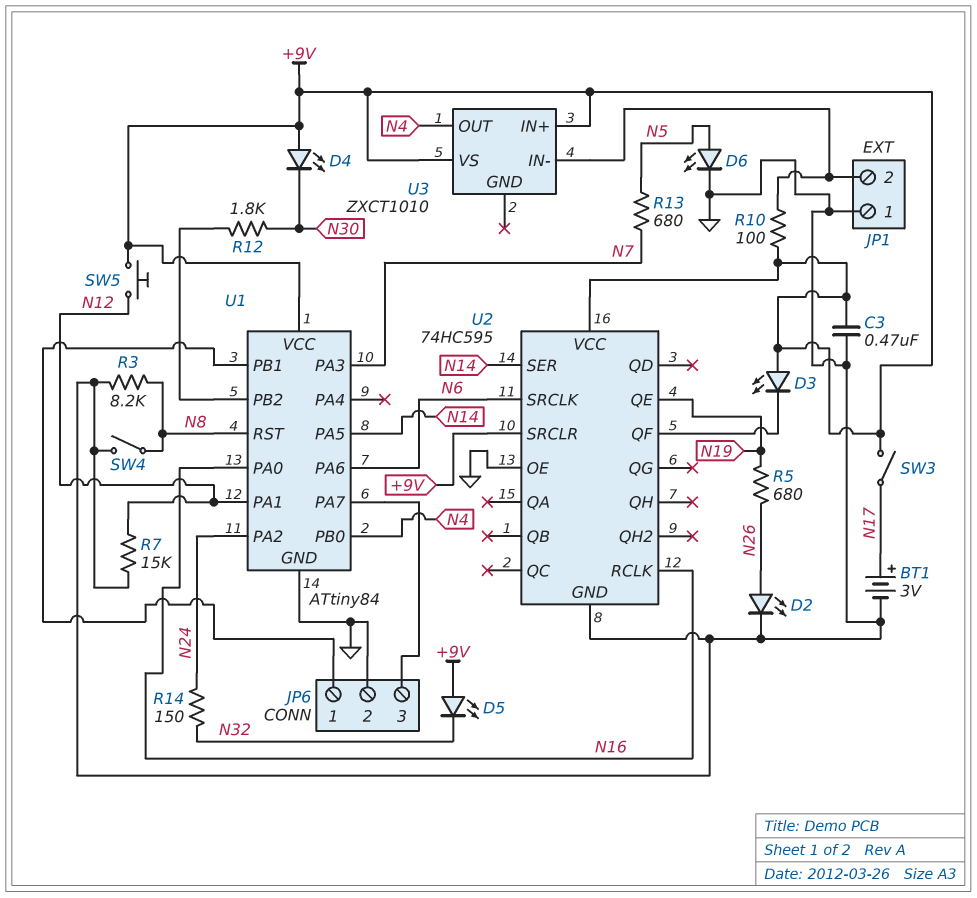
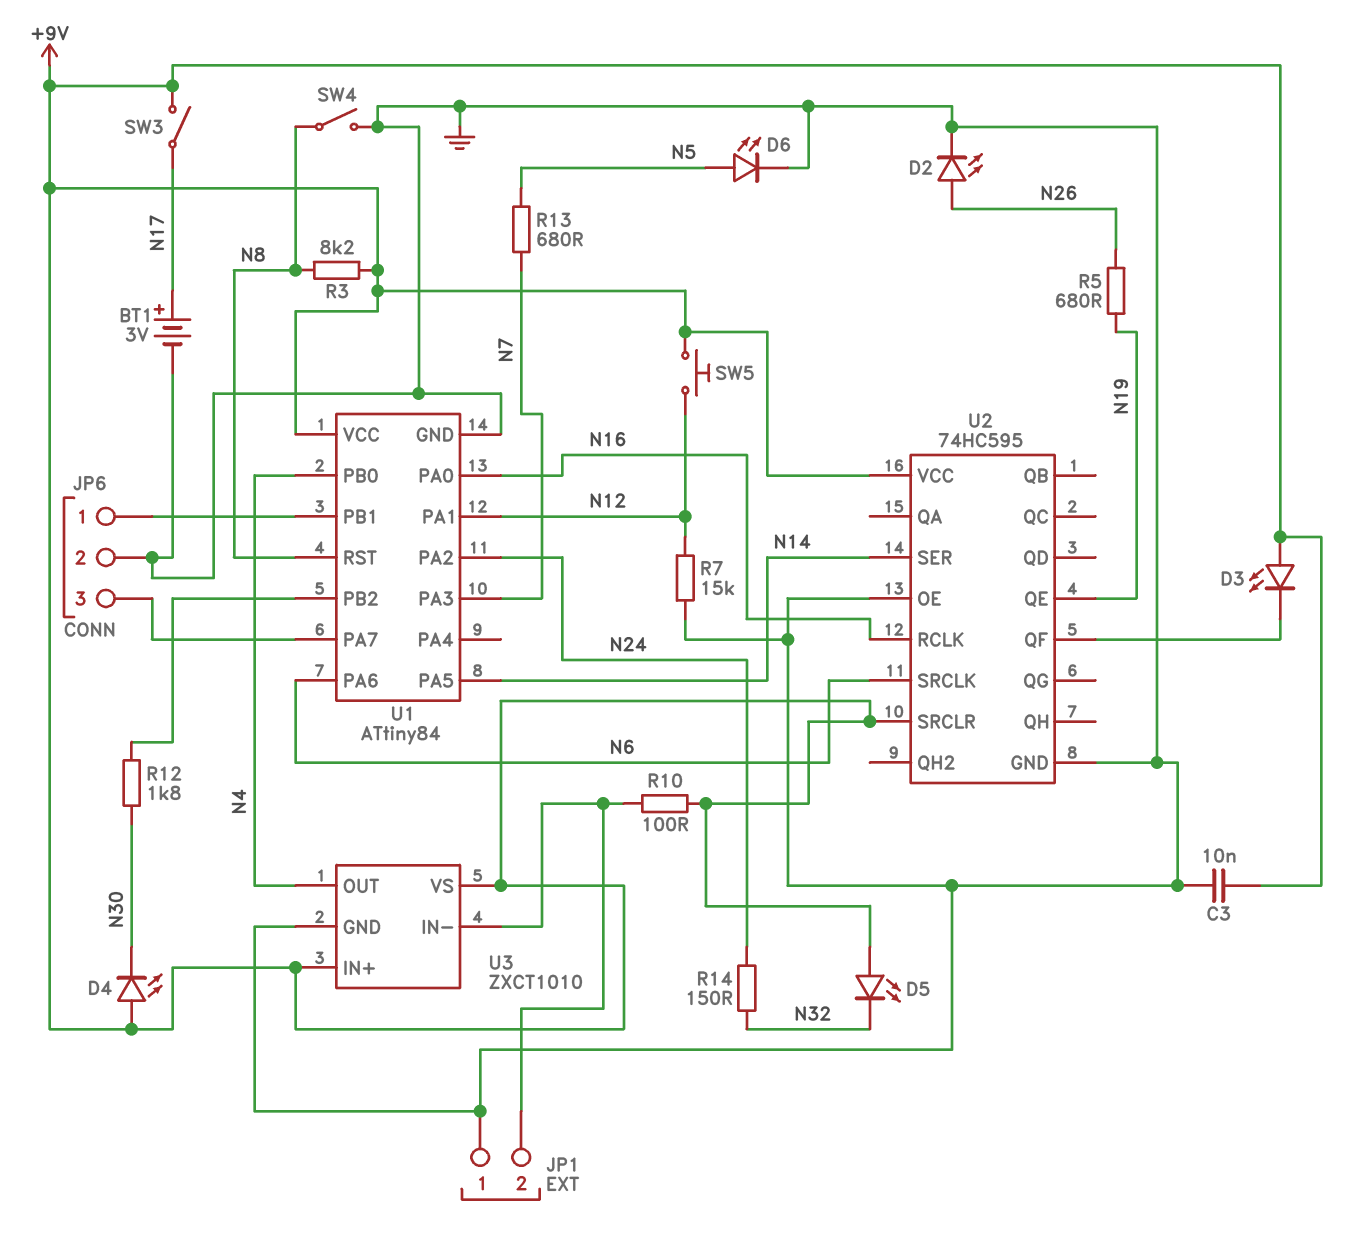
C3: 470nF (+9V, GND) -> 10nF (+9V, GND)
R3: 8.2k (GND, N8) -> 8.2k (+9V, N8)
U3 pin GND: none -> GND

